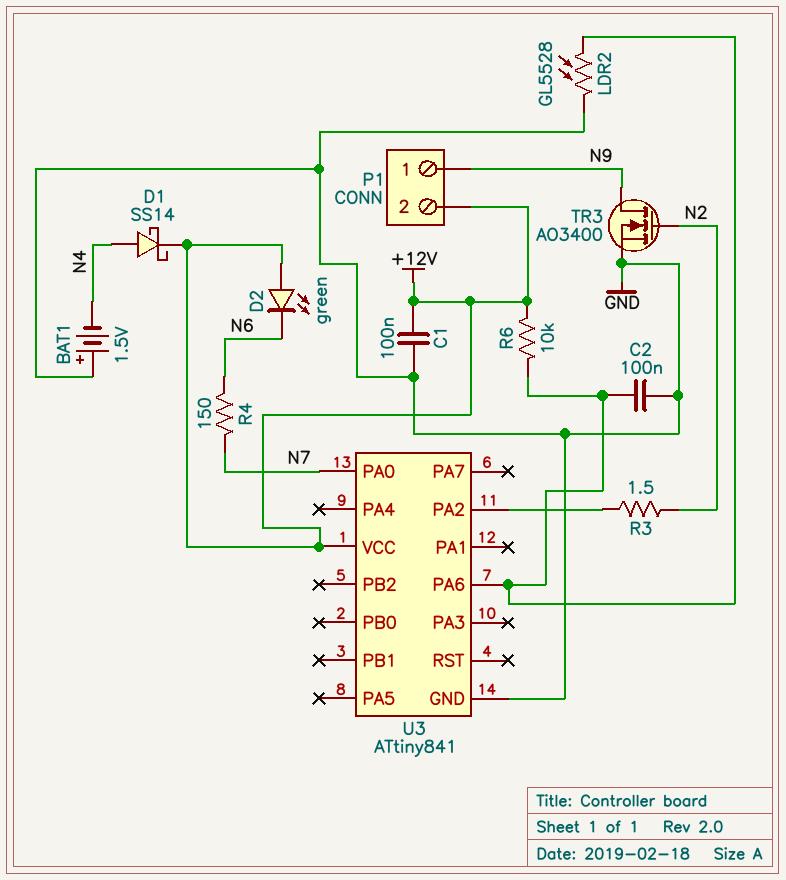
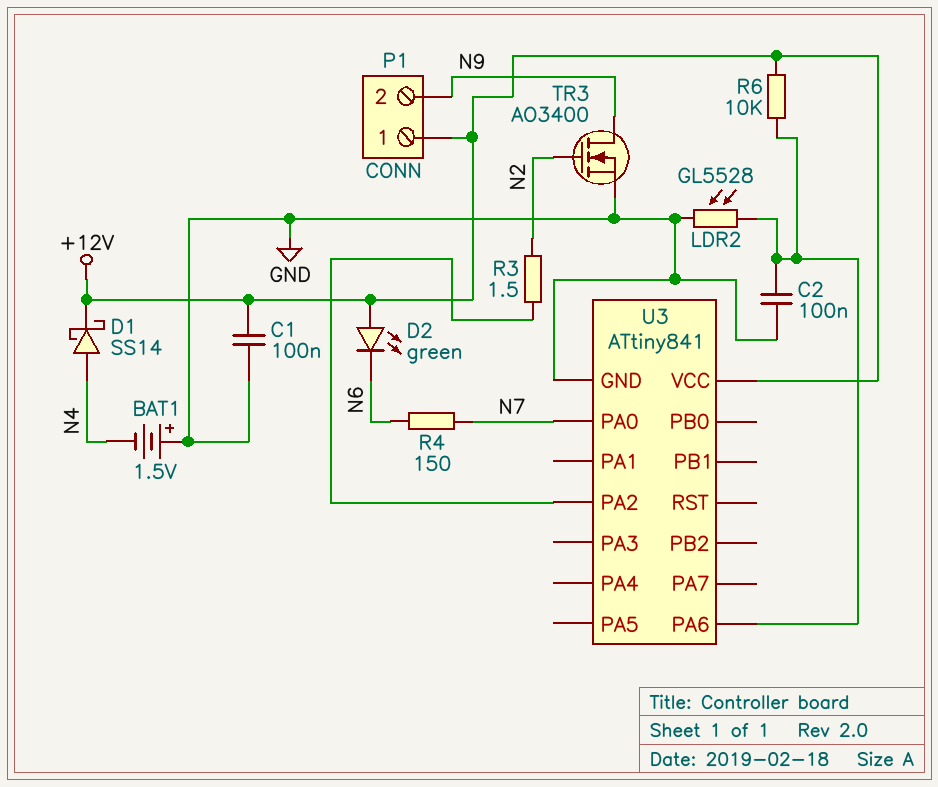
P1 pin 1: N9 -> +12V
P1 pin 2: +12V -> N9

